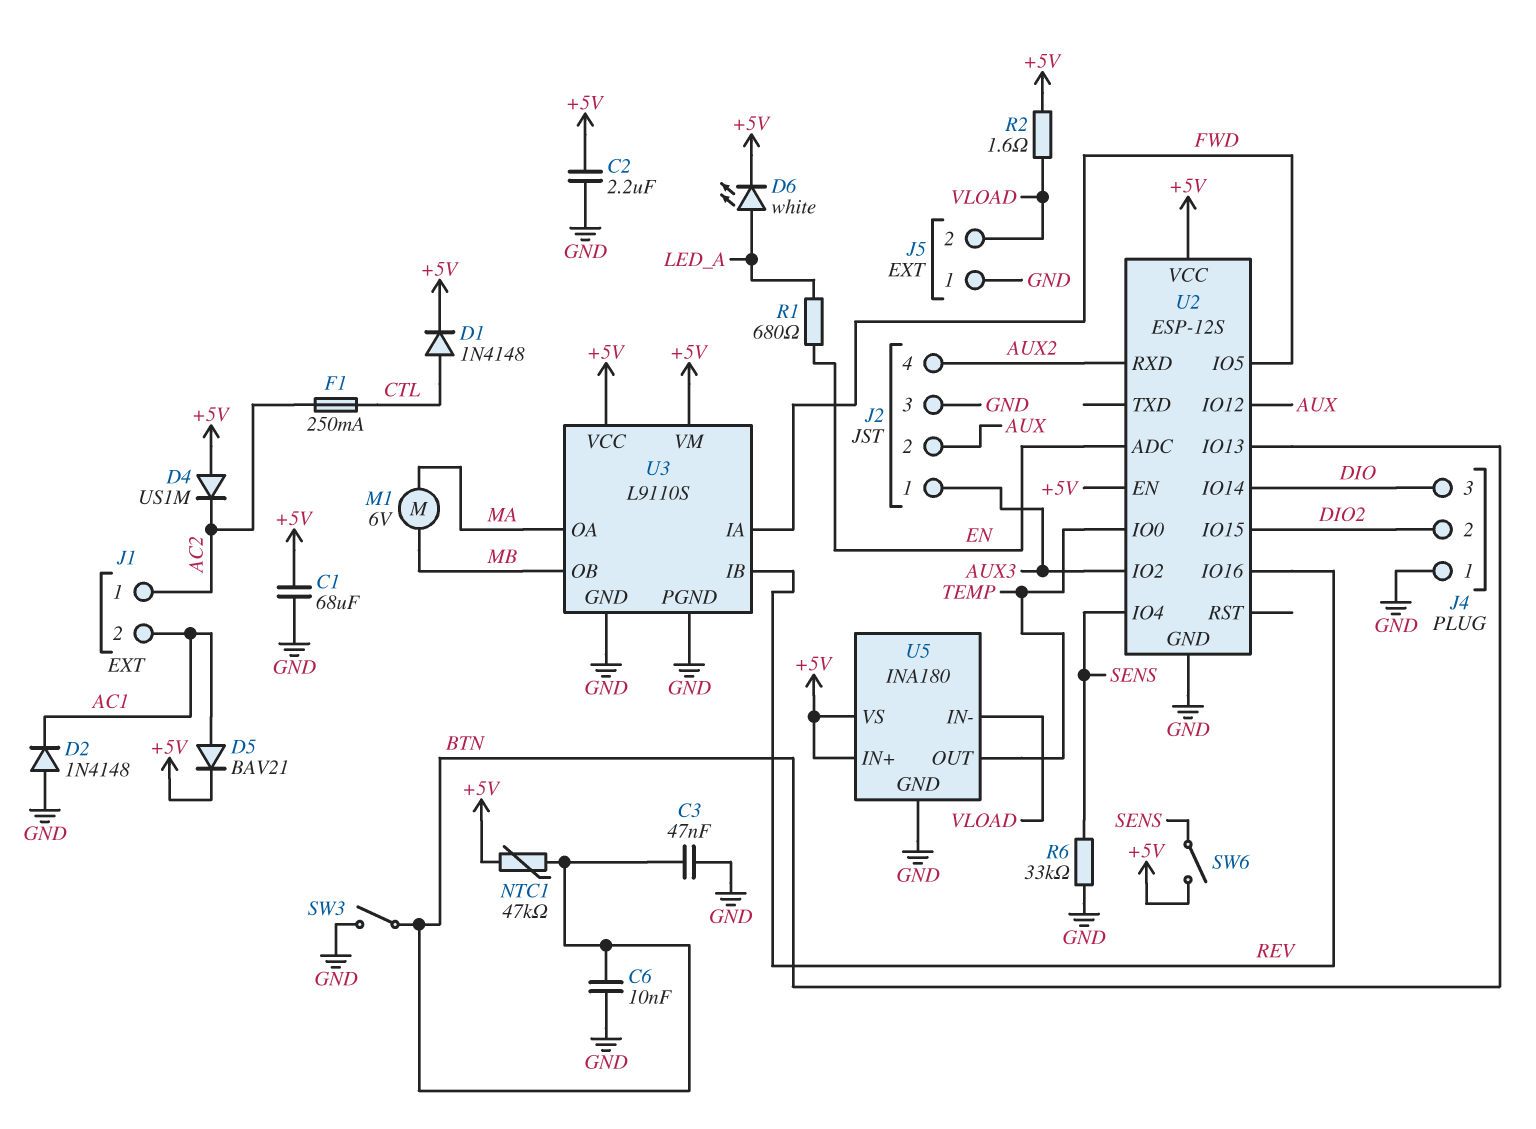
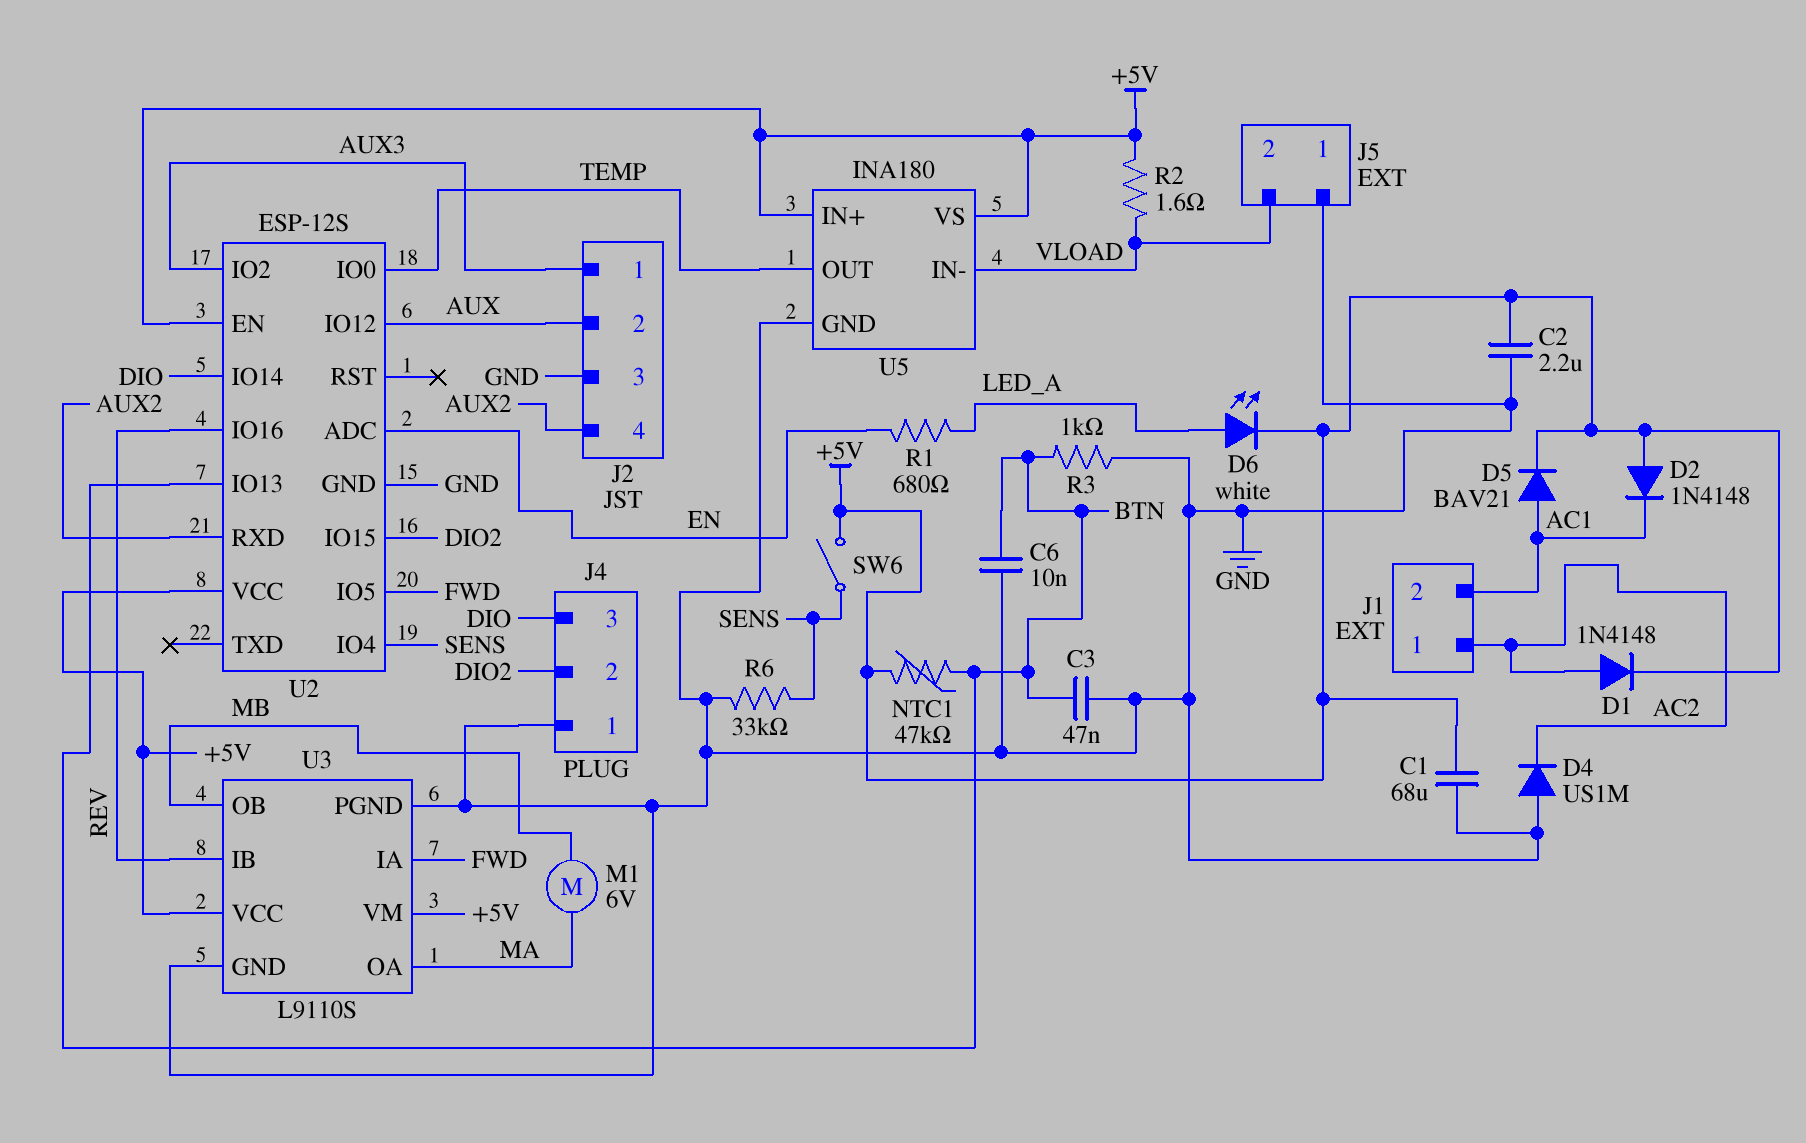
D1: diode 1N4148 (A CTL, K +5V) -> diode 1N4148 (A AC2, K +5V)
D2: diode 1N4148 (A GND, K AC1) -> diode 1N4148 (A +5V, K AC1)
D4: diode US1M (A +5V, K AC2) -> diode US1M (A GND, K AC2)
F1: 250mA (AC2, CTL) -> none
R3: none -> 1k (BTN, GND)
SW3: switch (BTN, GND) -> none

